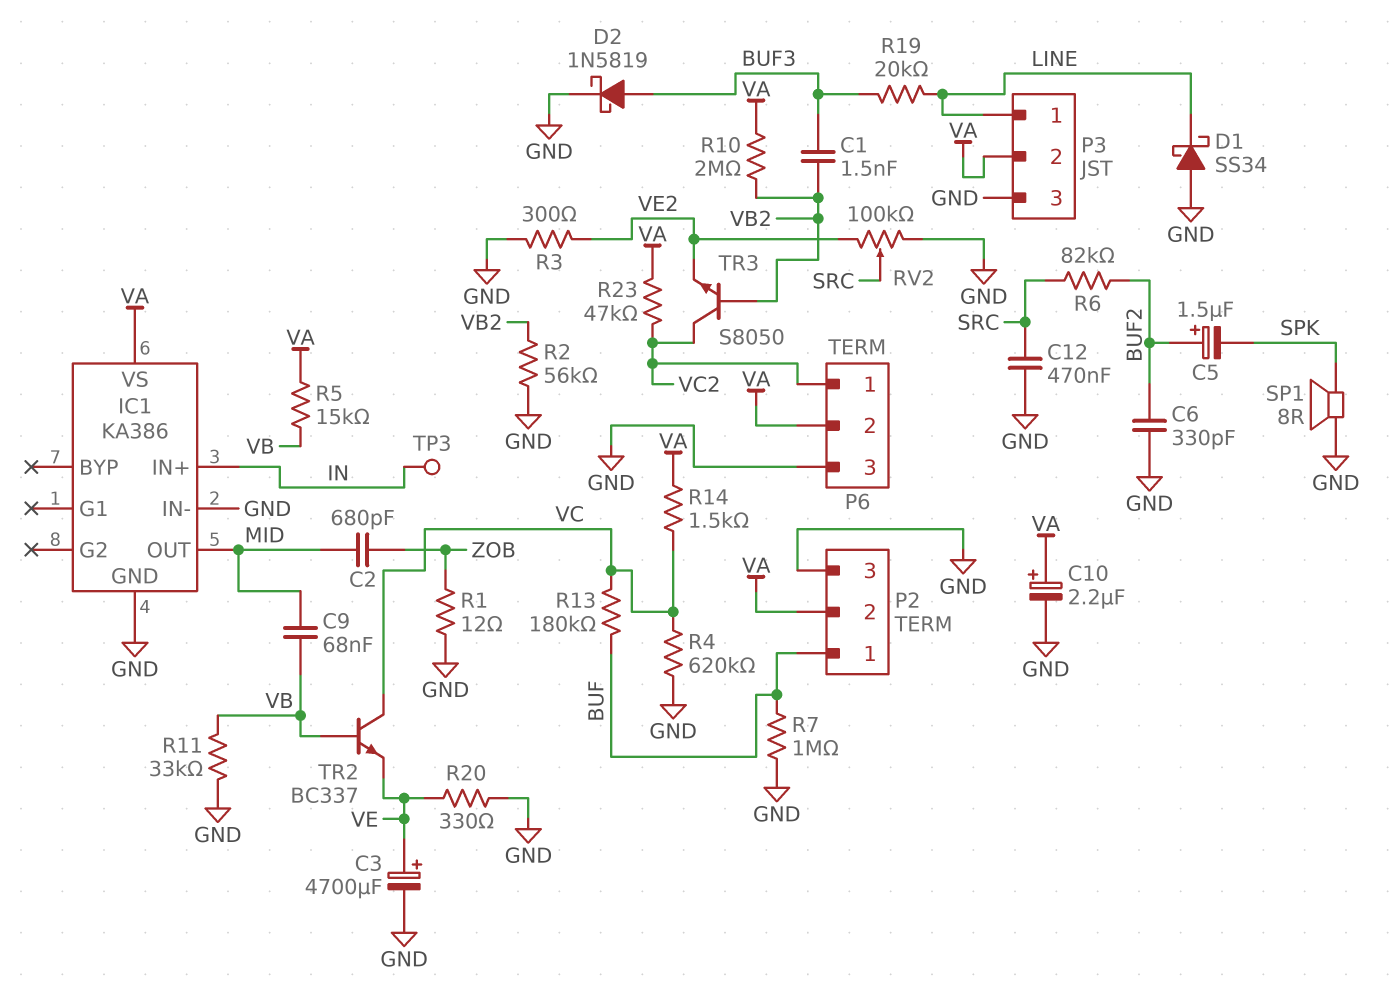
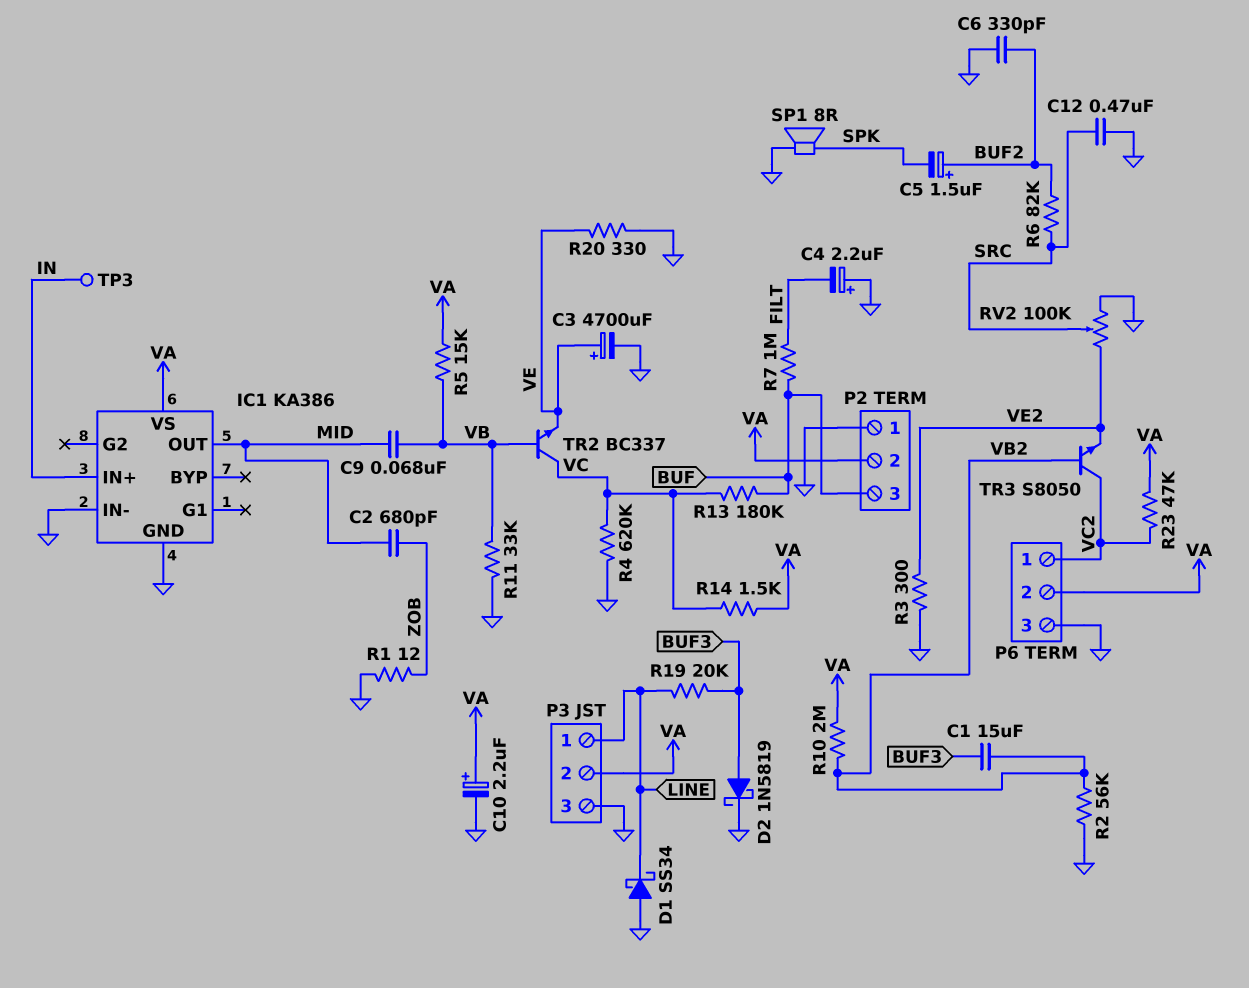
C1: 1.5nF (BUF3, VB2) -> 15uF (BUF3, VB2)
C4: none -> 2.2uF (plus GND, minus FILT)
P2 pin 1: BUF -> GND
P2 pin 3: GND -> BUF
R7: 1M (BUF, GND) -> 1M (BUF, FILT)

